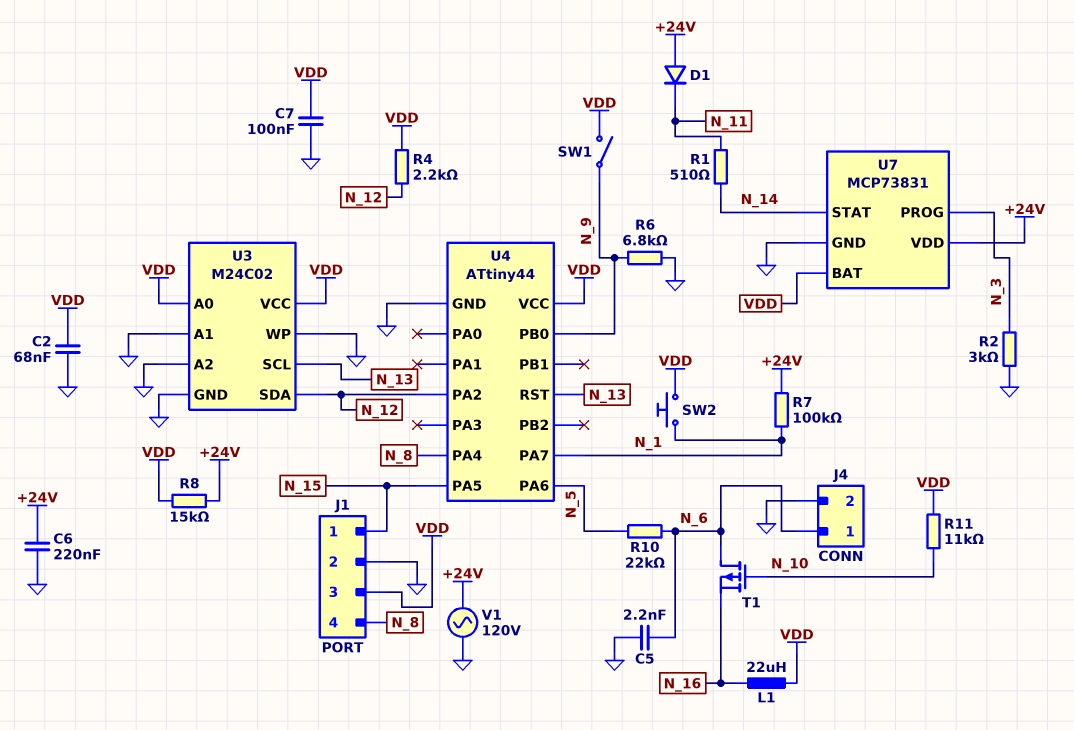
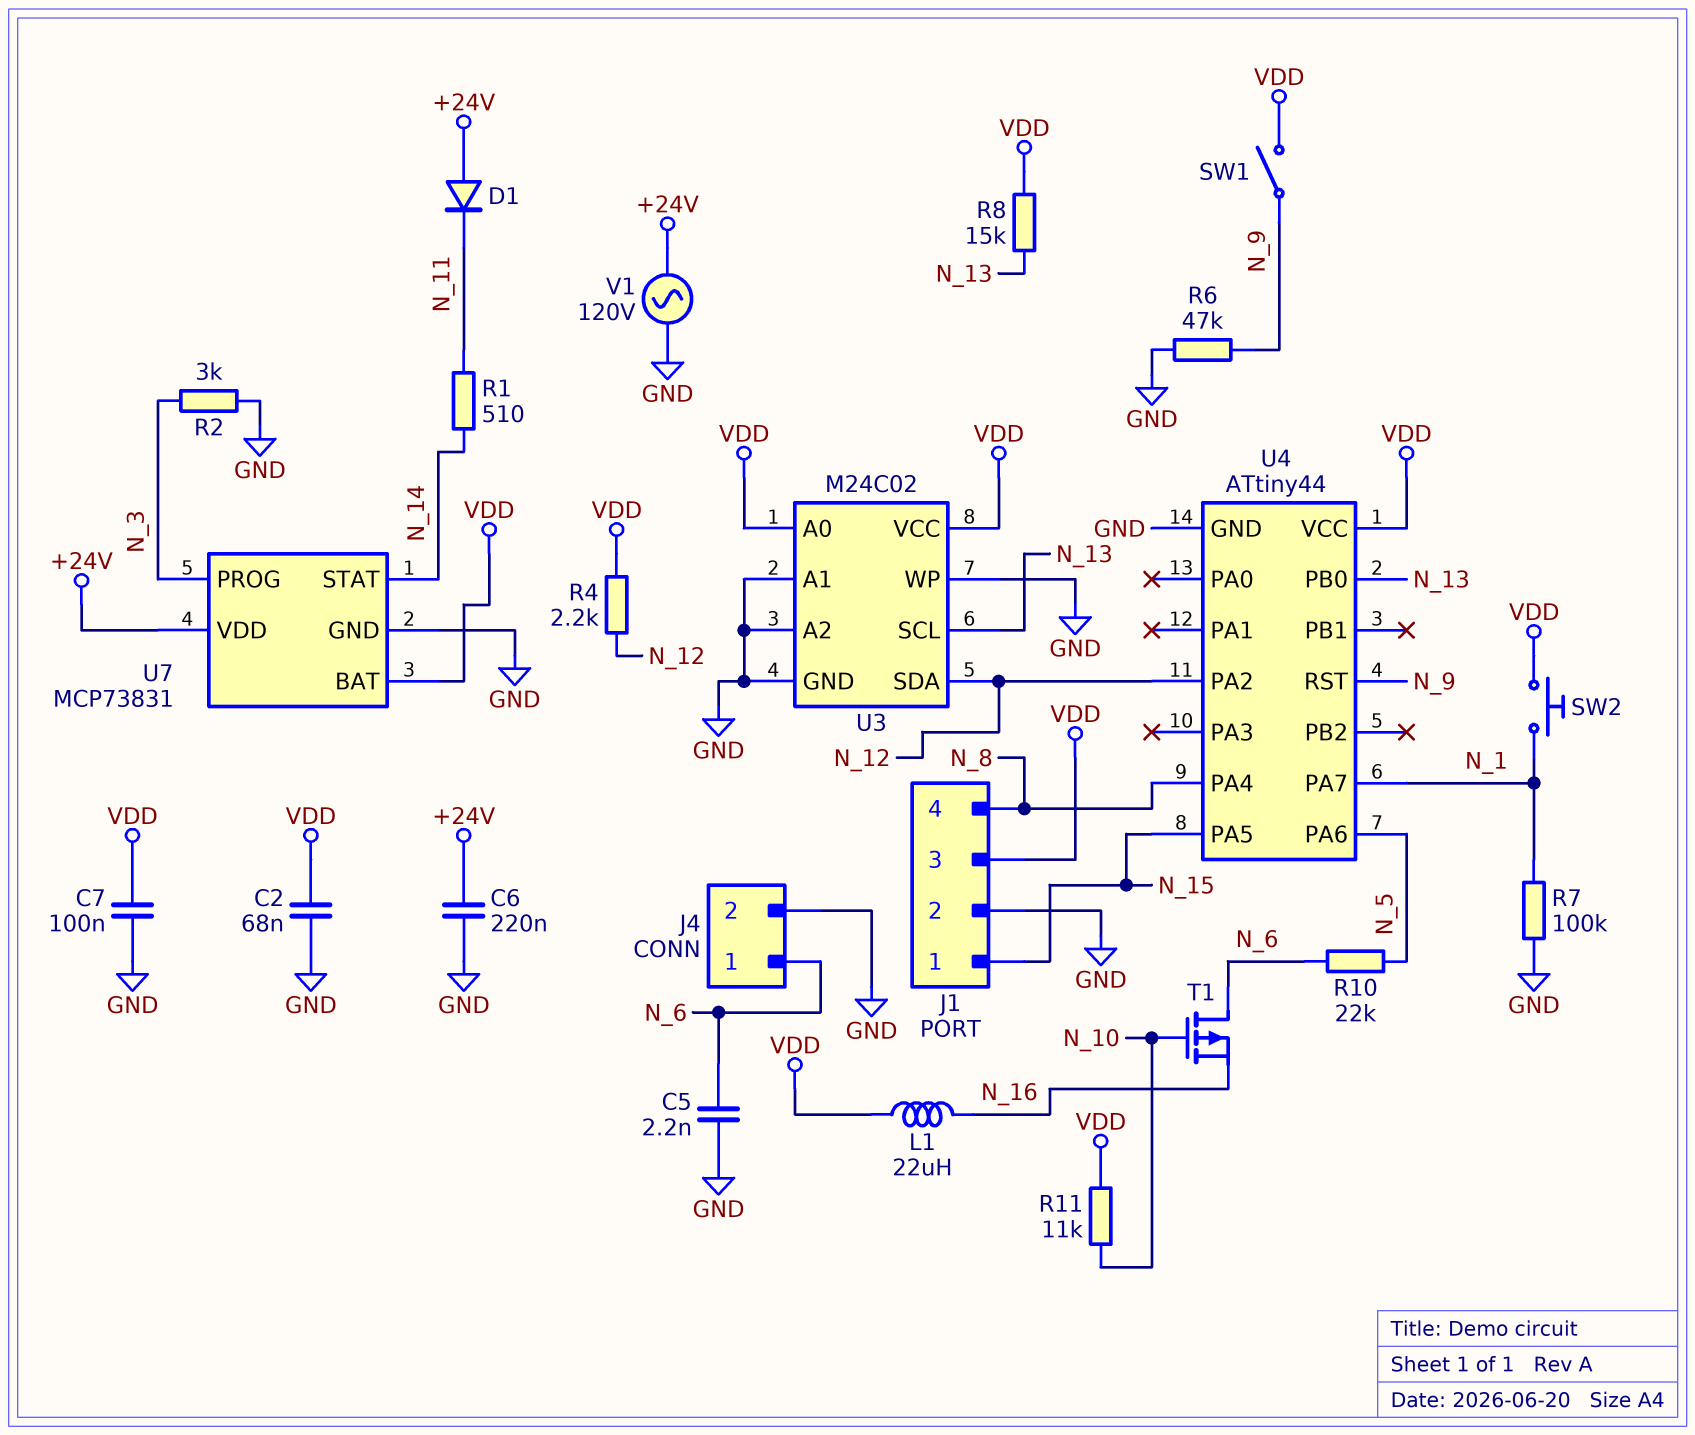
R6: 6.8k (GND, N_9) -> 47k (GND, N_9)
R7: 100k (+24V, N_1) -> 100k (GND, N_1)
R8: 15k (+24V, VDD) -> 15k (N_13, VDD)
U4 pin PB0: N_9 -> N_13
U4 pin RST: N_13 -> N_9

